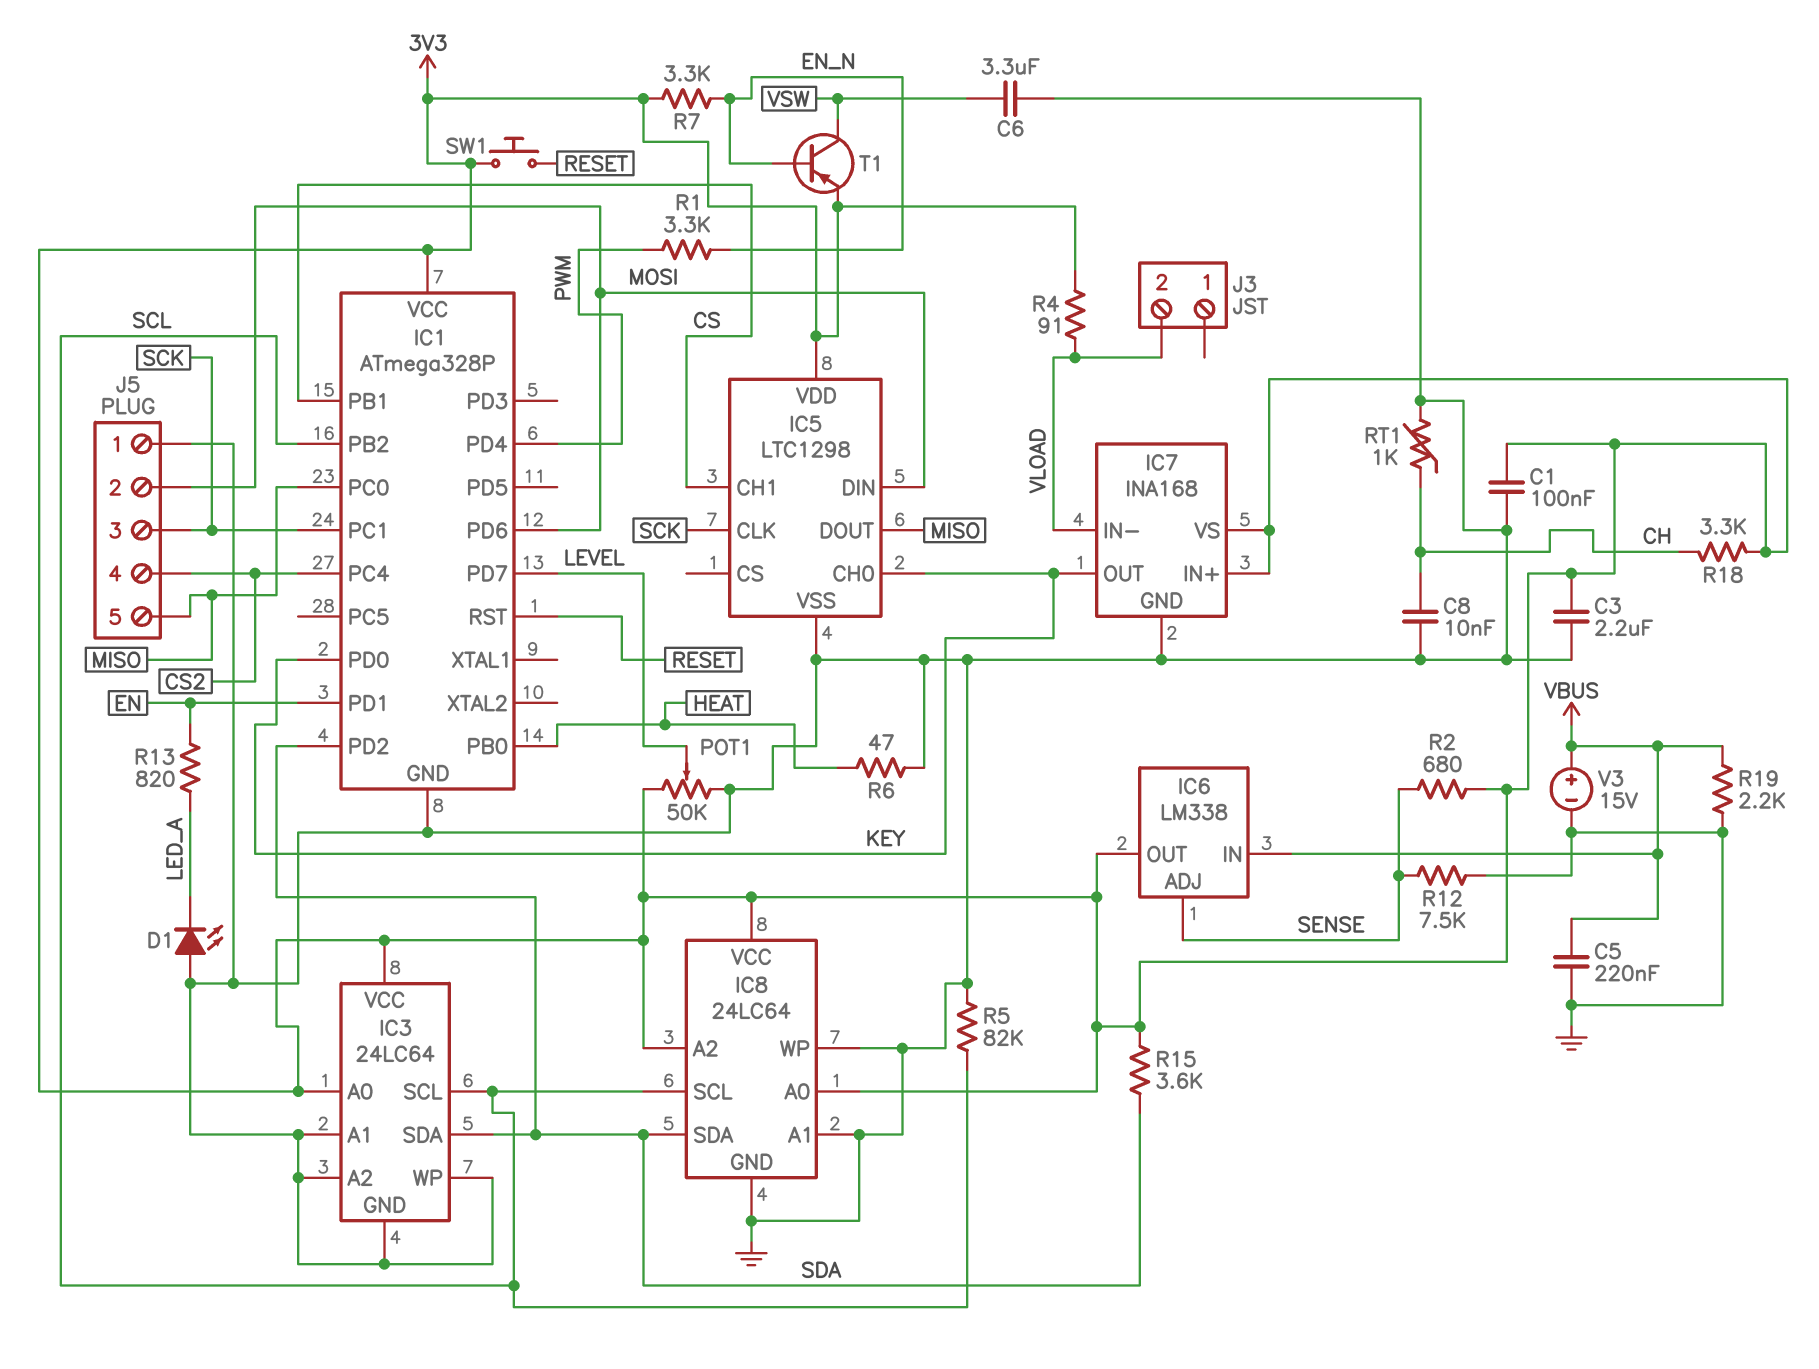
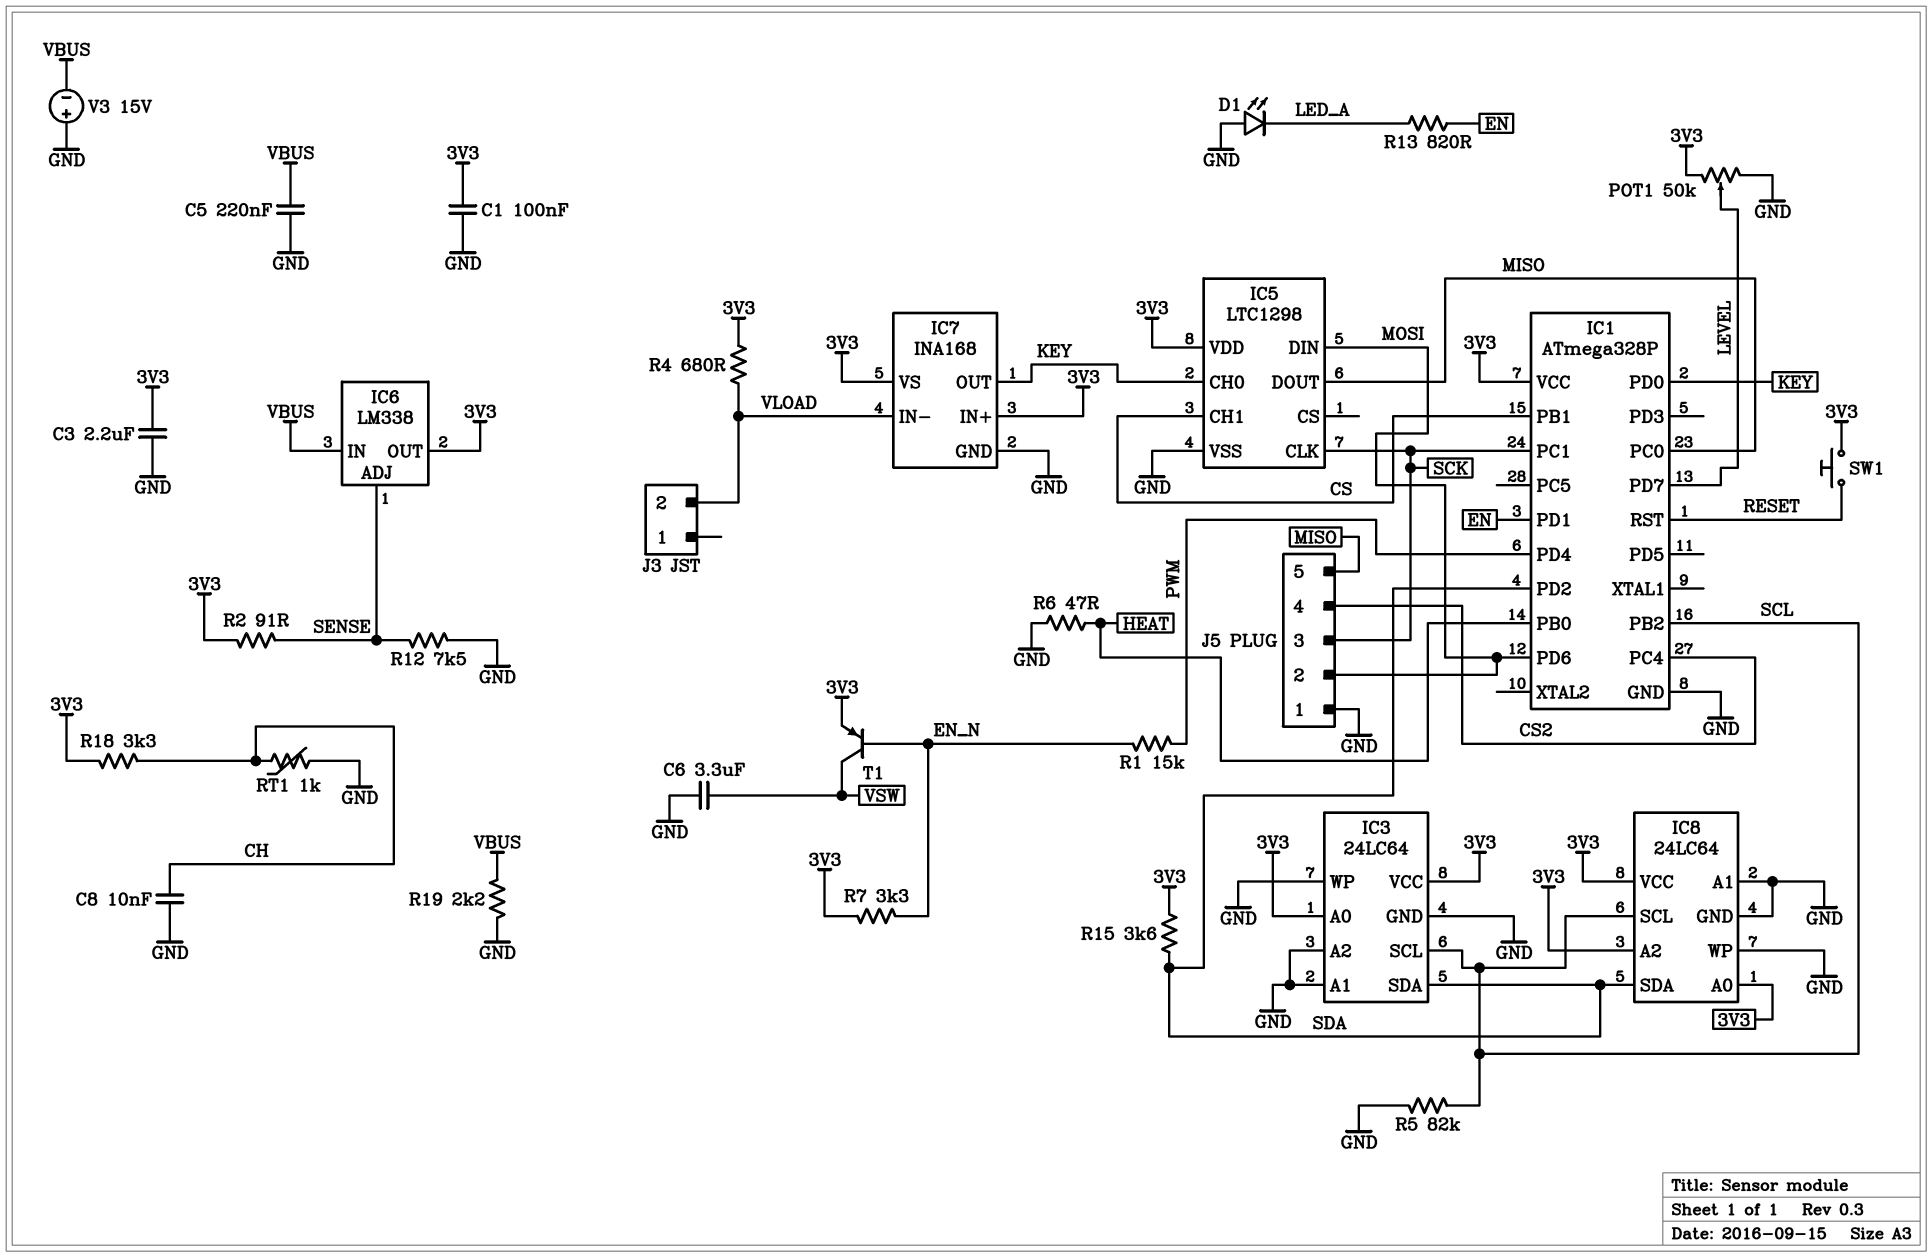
R1: 3.3k (EN_N, PWM) -> 15k (EN_N, PWM)
R2: 680 (3V3, SENSE) -> 91 (3V3, SENSE)
R4: 91 (3V3, VLOAD) -> 680 (3V3, VLOAD)
V3: 15V (plus VBUS, minus GND) -> 15V (plus GND, minus VBUS)

